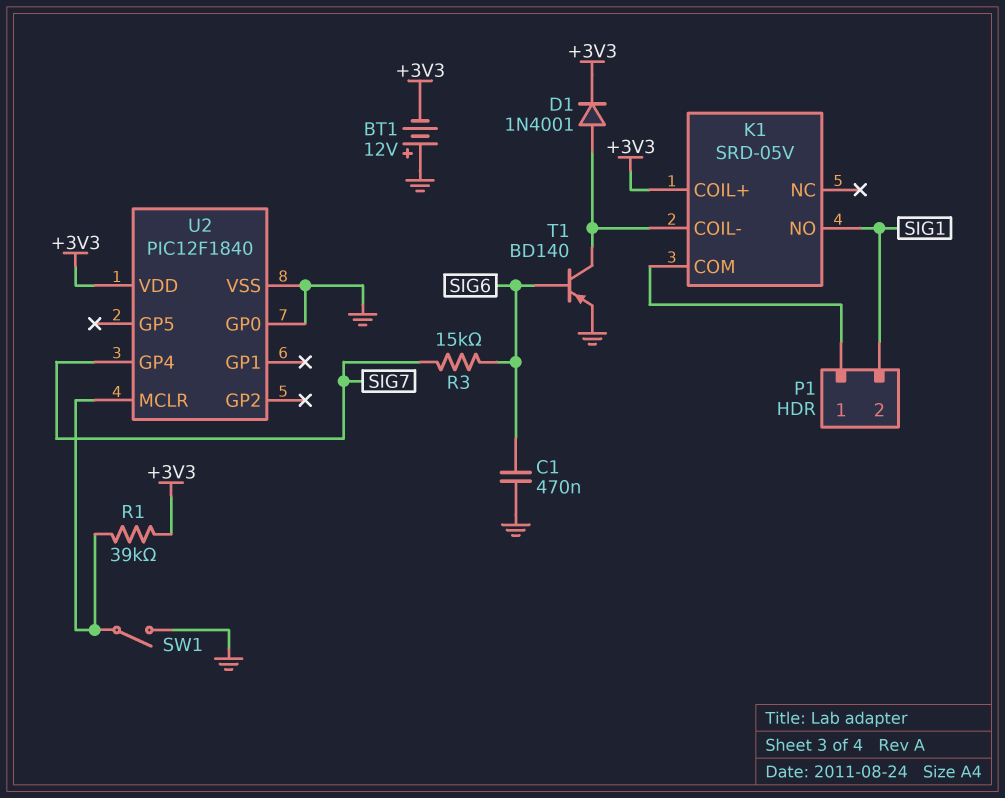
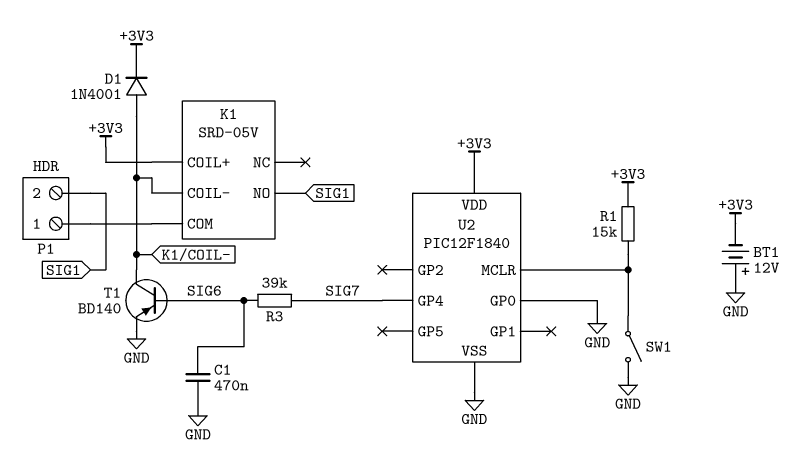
R1: 39k (+3V3, U2/MCLR) -> 15k (+3V3, U2/MCLR)
R3: 15k (SIG6, SIG7) -> 39k (SIG6, SIG7)

